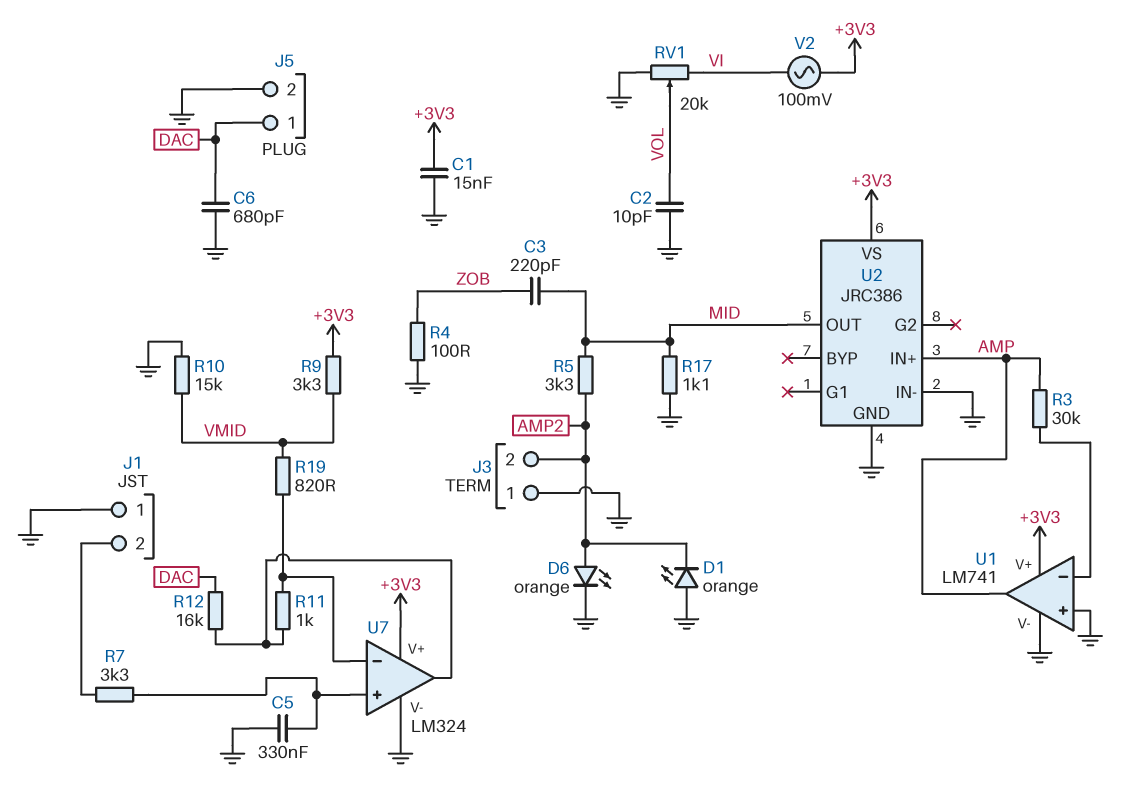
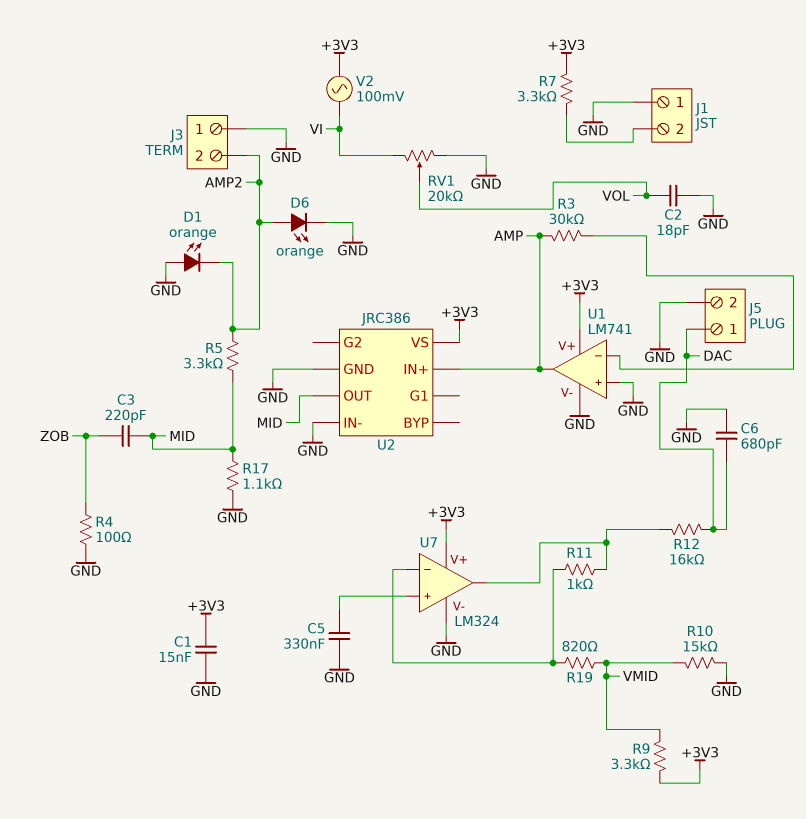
C2: 10pF (GND, VOL) -> 18pF (GND, VOL)
R7: 3.3k (J1/2, U7/in+) -> 3.3k (+3V3, J1/2)

